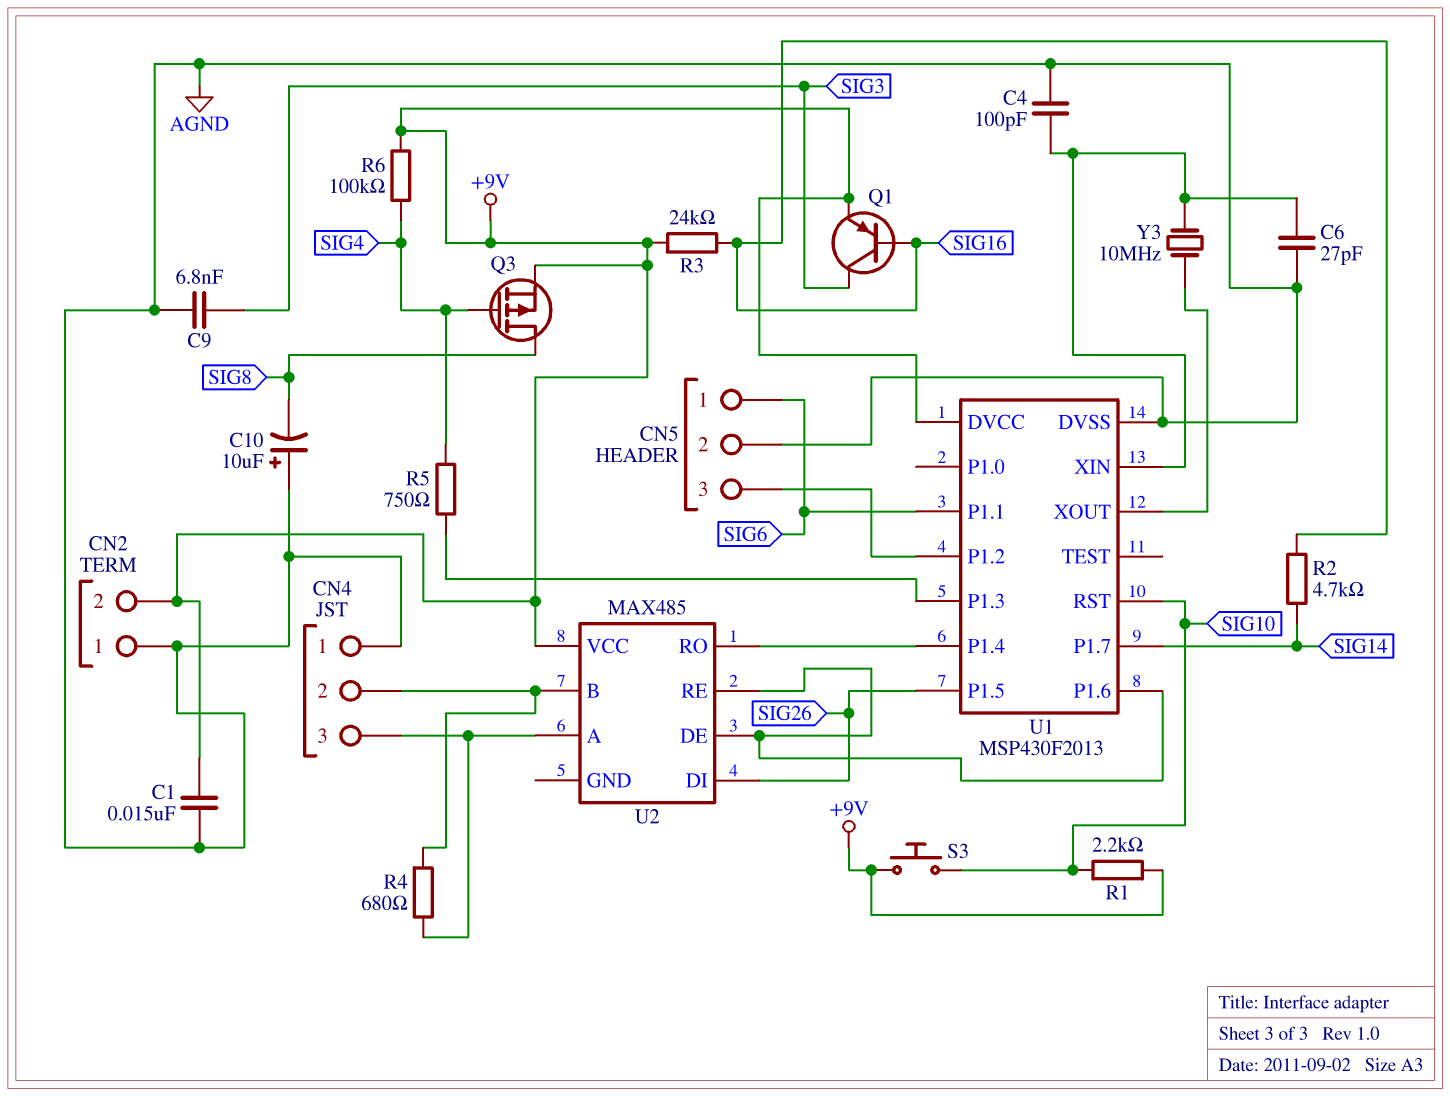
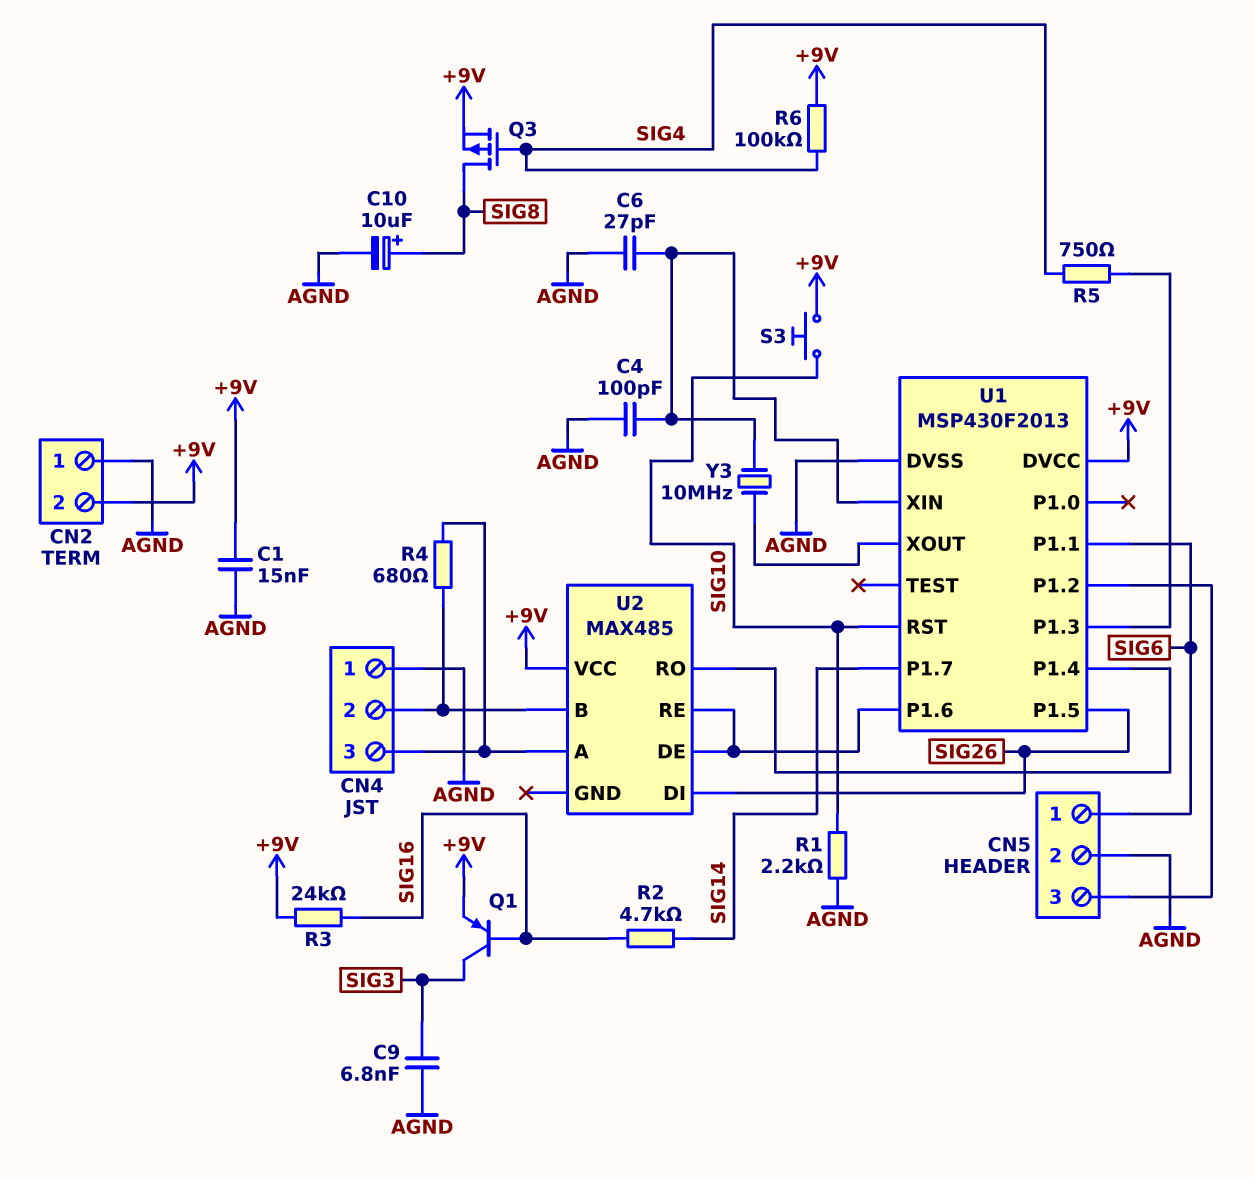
C10: 10uF (plus AGND, minus SIG8) -> 10uF (plus SIG8, minus AGND)
R1: 2.2k (+9V, SIG10) -> 2.2k (AGND, SIG10)

